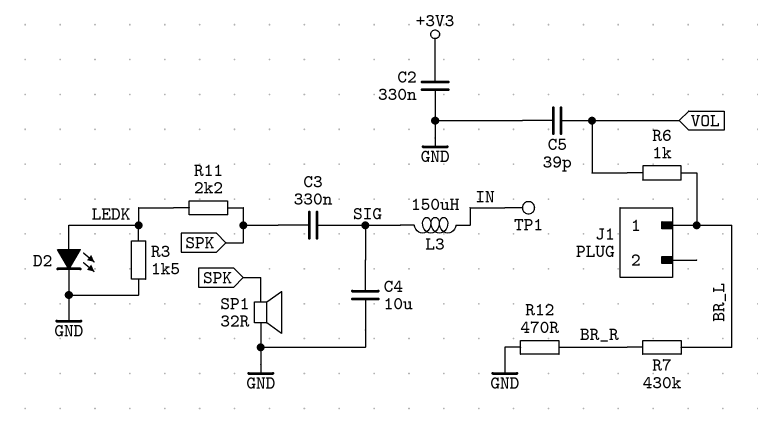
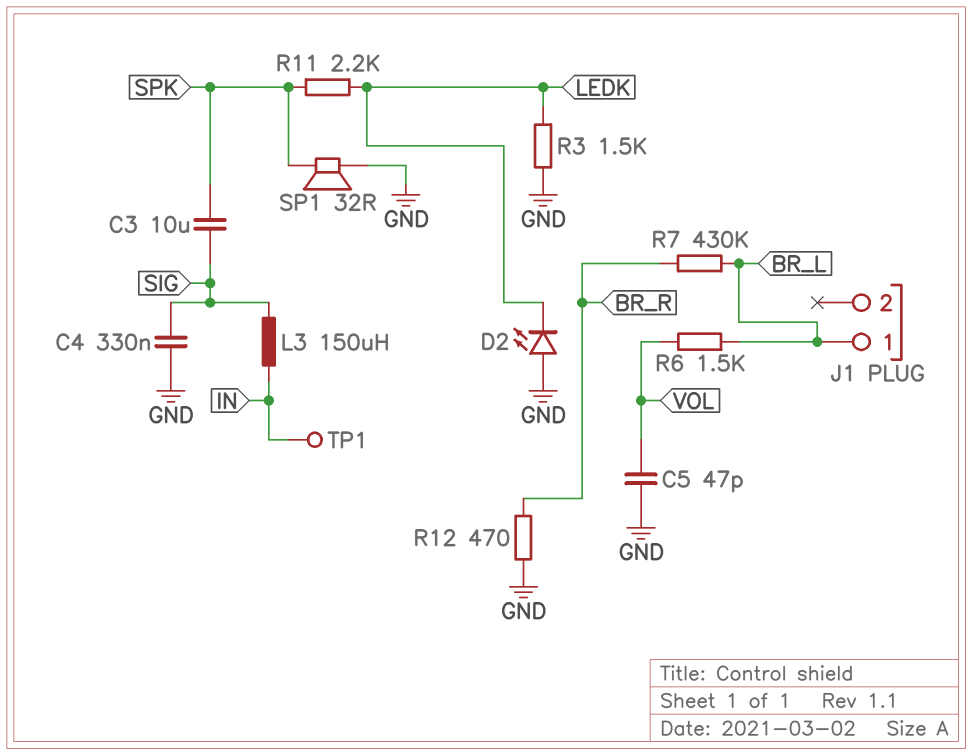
C2: 330nF (+3V3, GND) -> none
C3: 330nF (SIG, SPK) -> 10uF (SIG, SPK)
C4: 10uF (GND, SIG) -> 330nF (GND, SIG)
C5: 39pF (GND, VOL) -> 47pF (GND, VOL)
D2: LED (A LEDK, K GND) -> LED (A GND, K LEDK)
R6: 1k (BR_L, VOL) -> 1.5k (BR_L, VOL)

